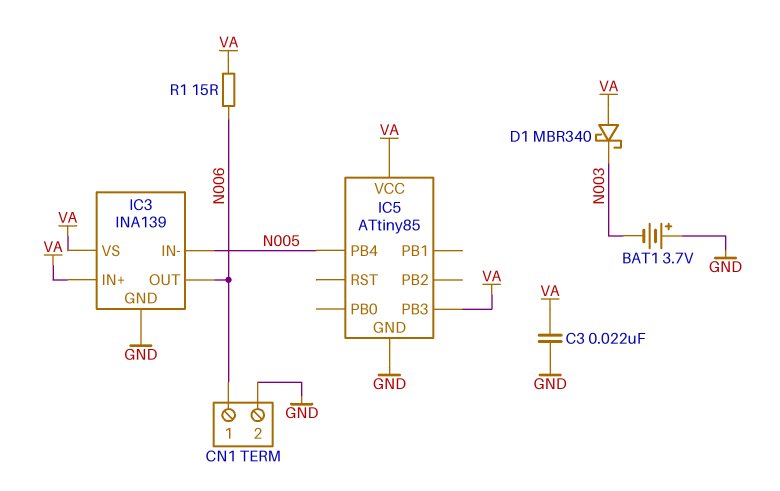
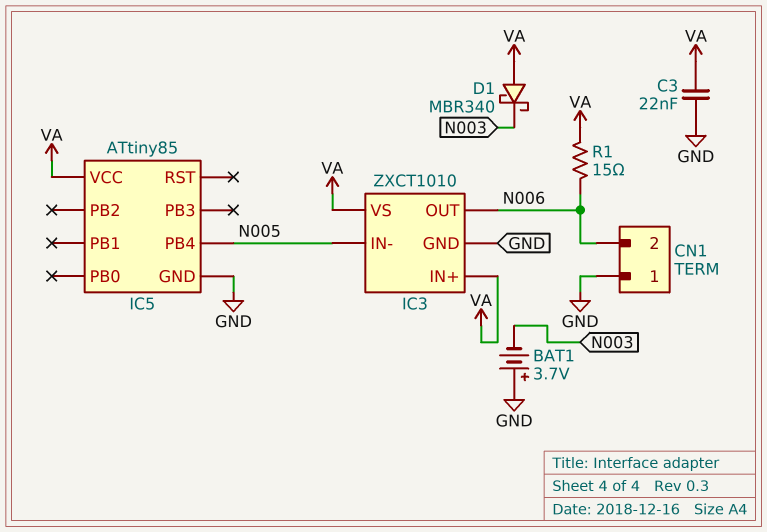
CN1 pin 1: N006 -> GND
CN1 pin 2: GND -> N006
IC3: INA139 -> ZXCT1010
IC5 pin PB3: VA -> none

